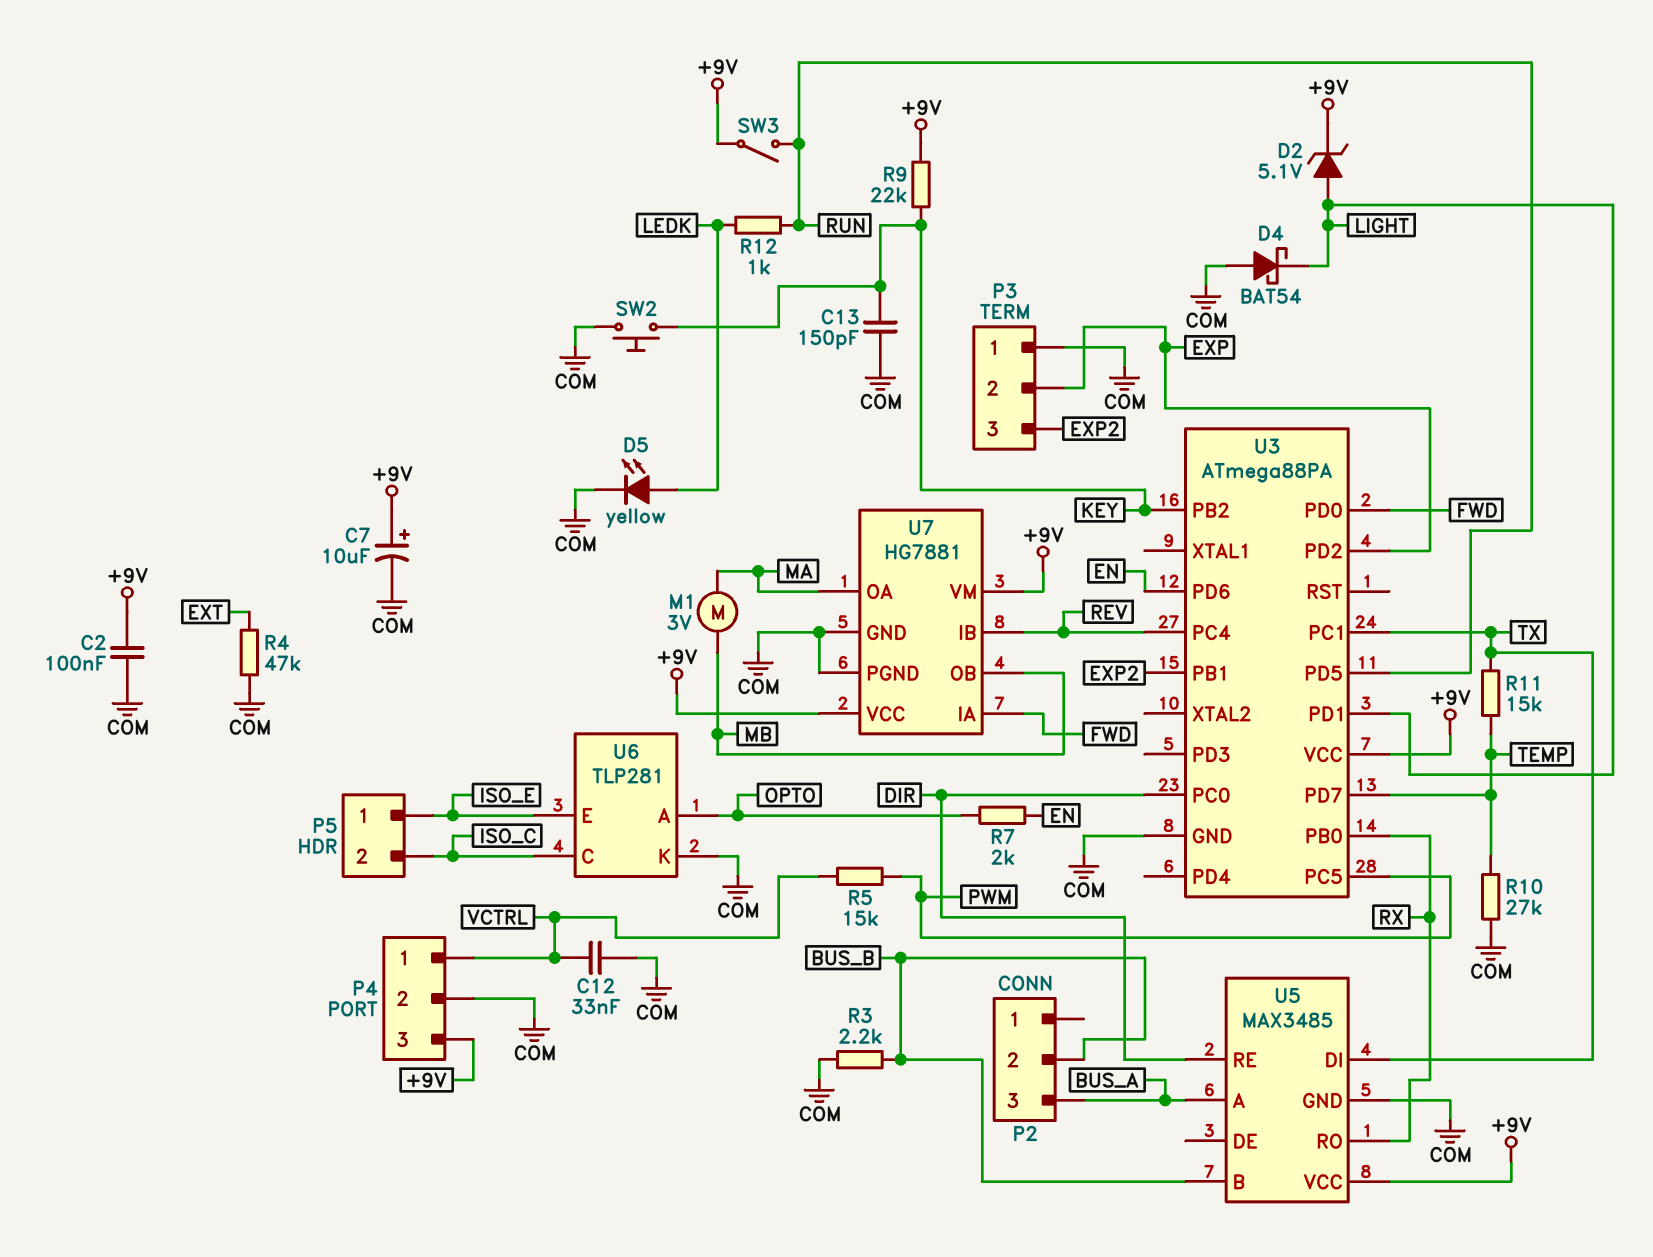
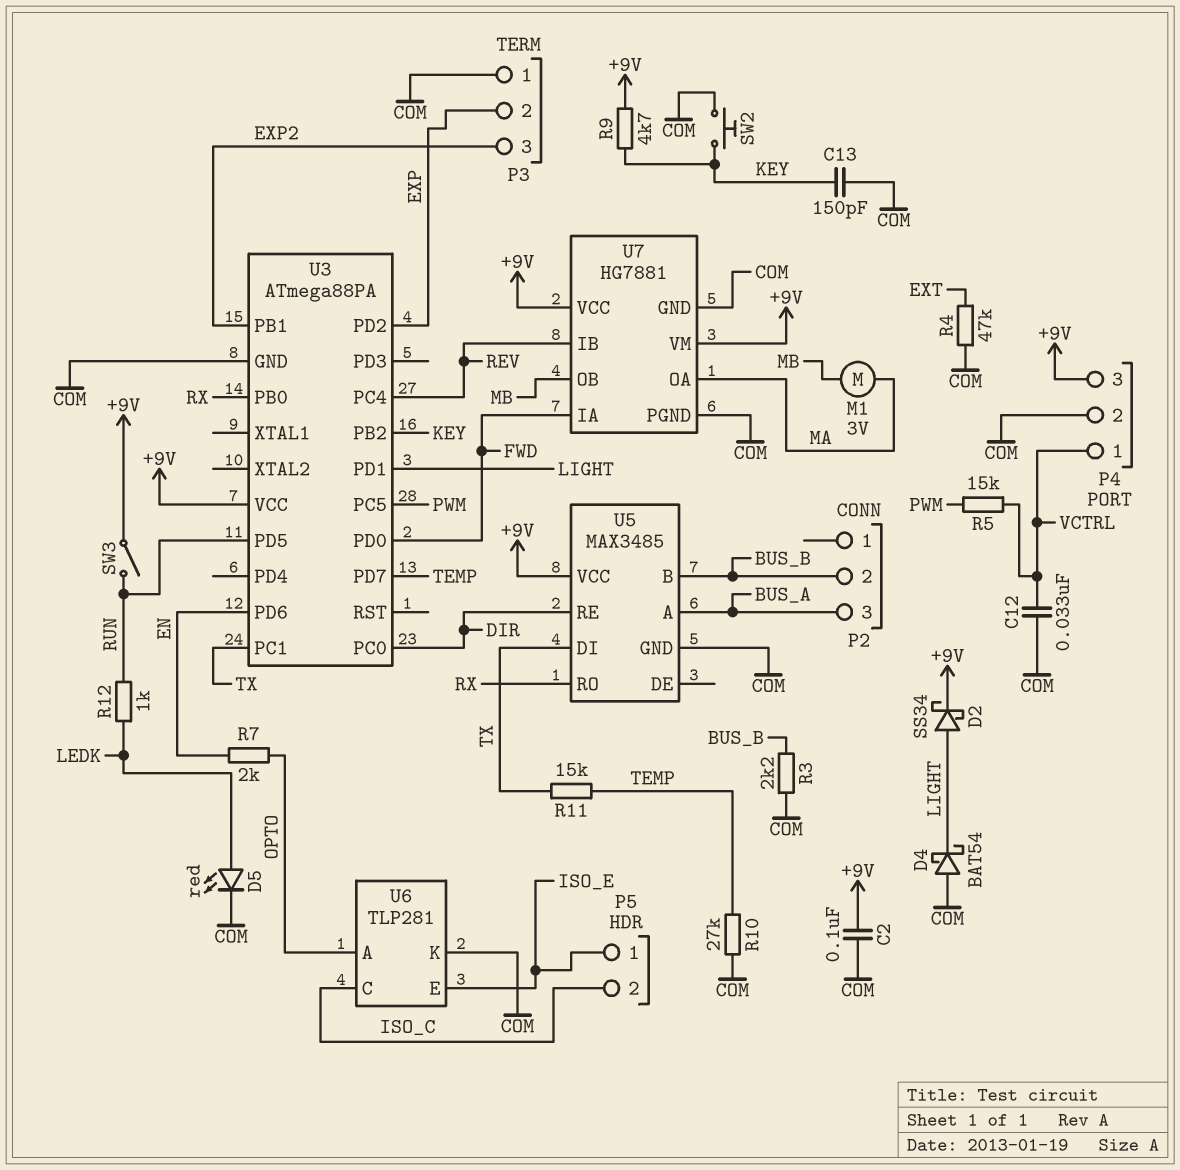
C7: 10uF (plus +9V, minus COM) -> none
D2: zener 5.1V (A LIGHT, K +9V) -> schottky SS34 (A LIGHT, K +9V)
D5: LED yellow (A LEDK, K COM) -> LED red (A LEDK, K COM)
R9: 22k (+9V, KEY) -> 4.7k (+9V, KEY)

